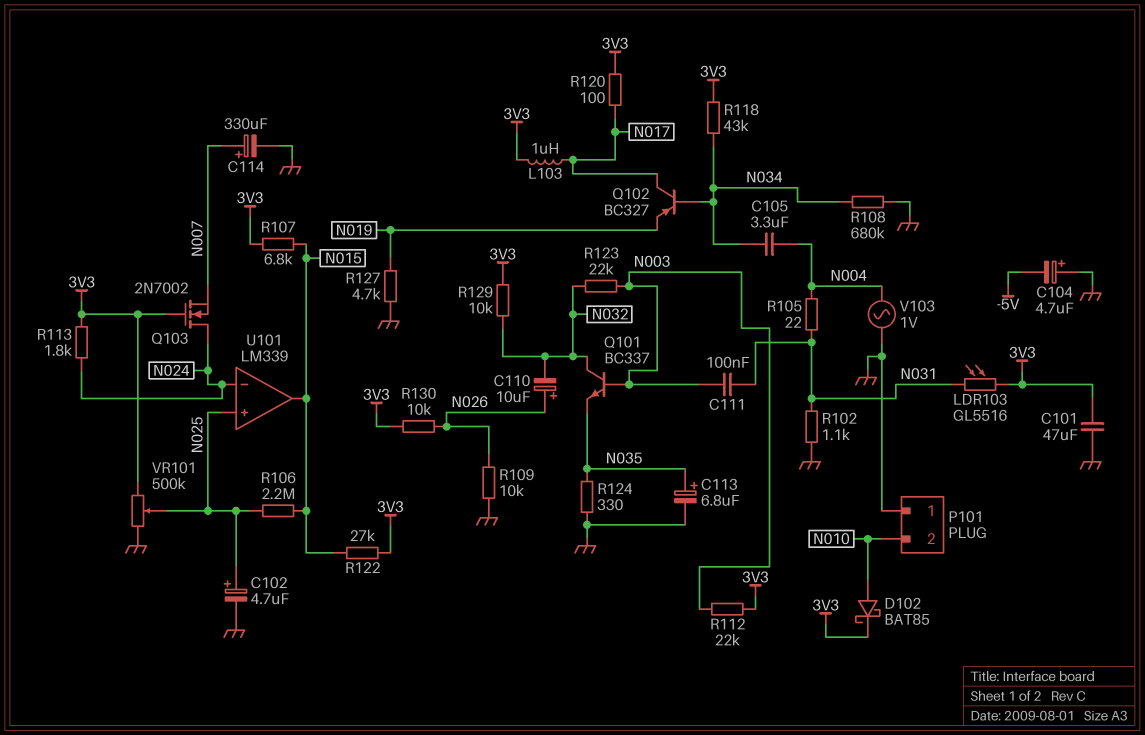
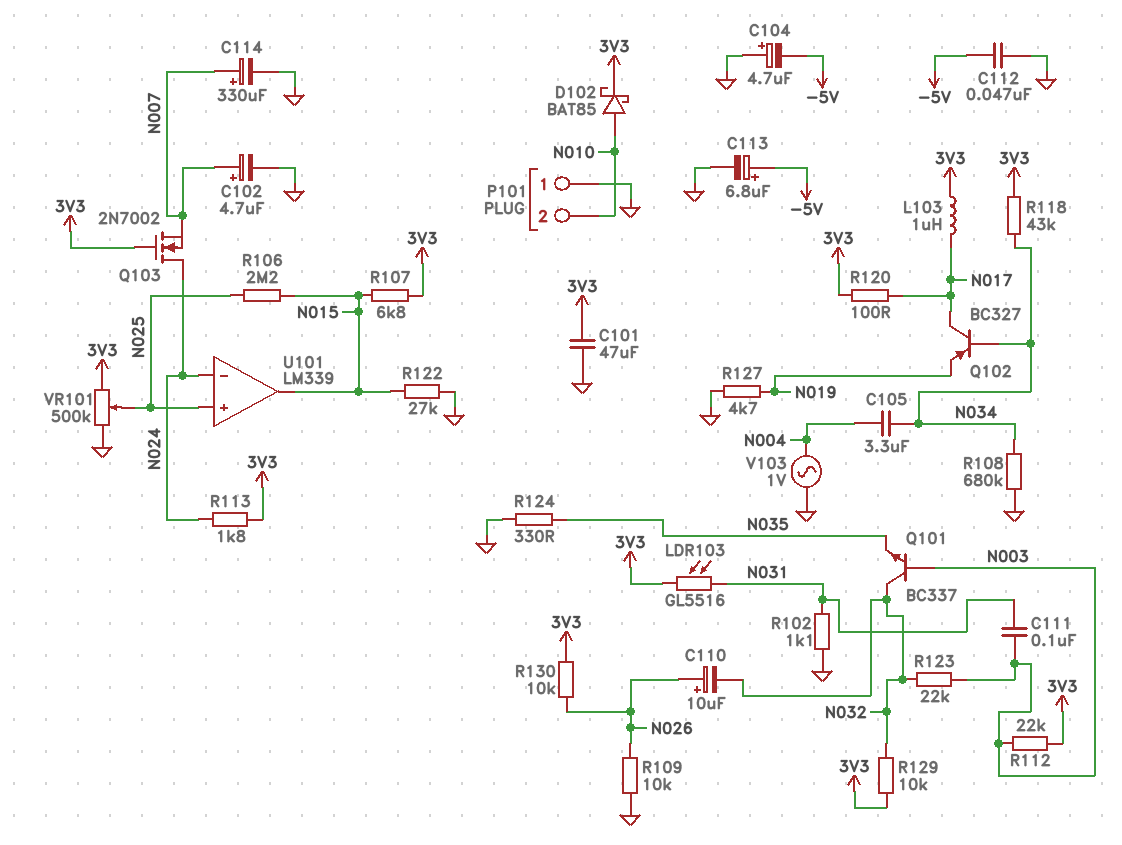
C102: 4.7uF (plus N025, minus GND) -> 4.7uF (plus N007, minus GND)
C112: none -> 47nF (-5V, GND)
C113: 6.8uF (plus N035, minus GND) -> 6.8uF (plus -5V, minus GND)
R105: 22 (N004, N031) -> none
R122: 27k (3V3, N015) -> 27k (GND, N015)

